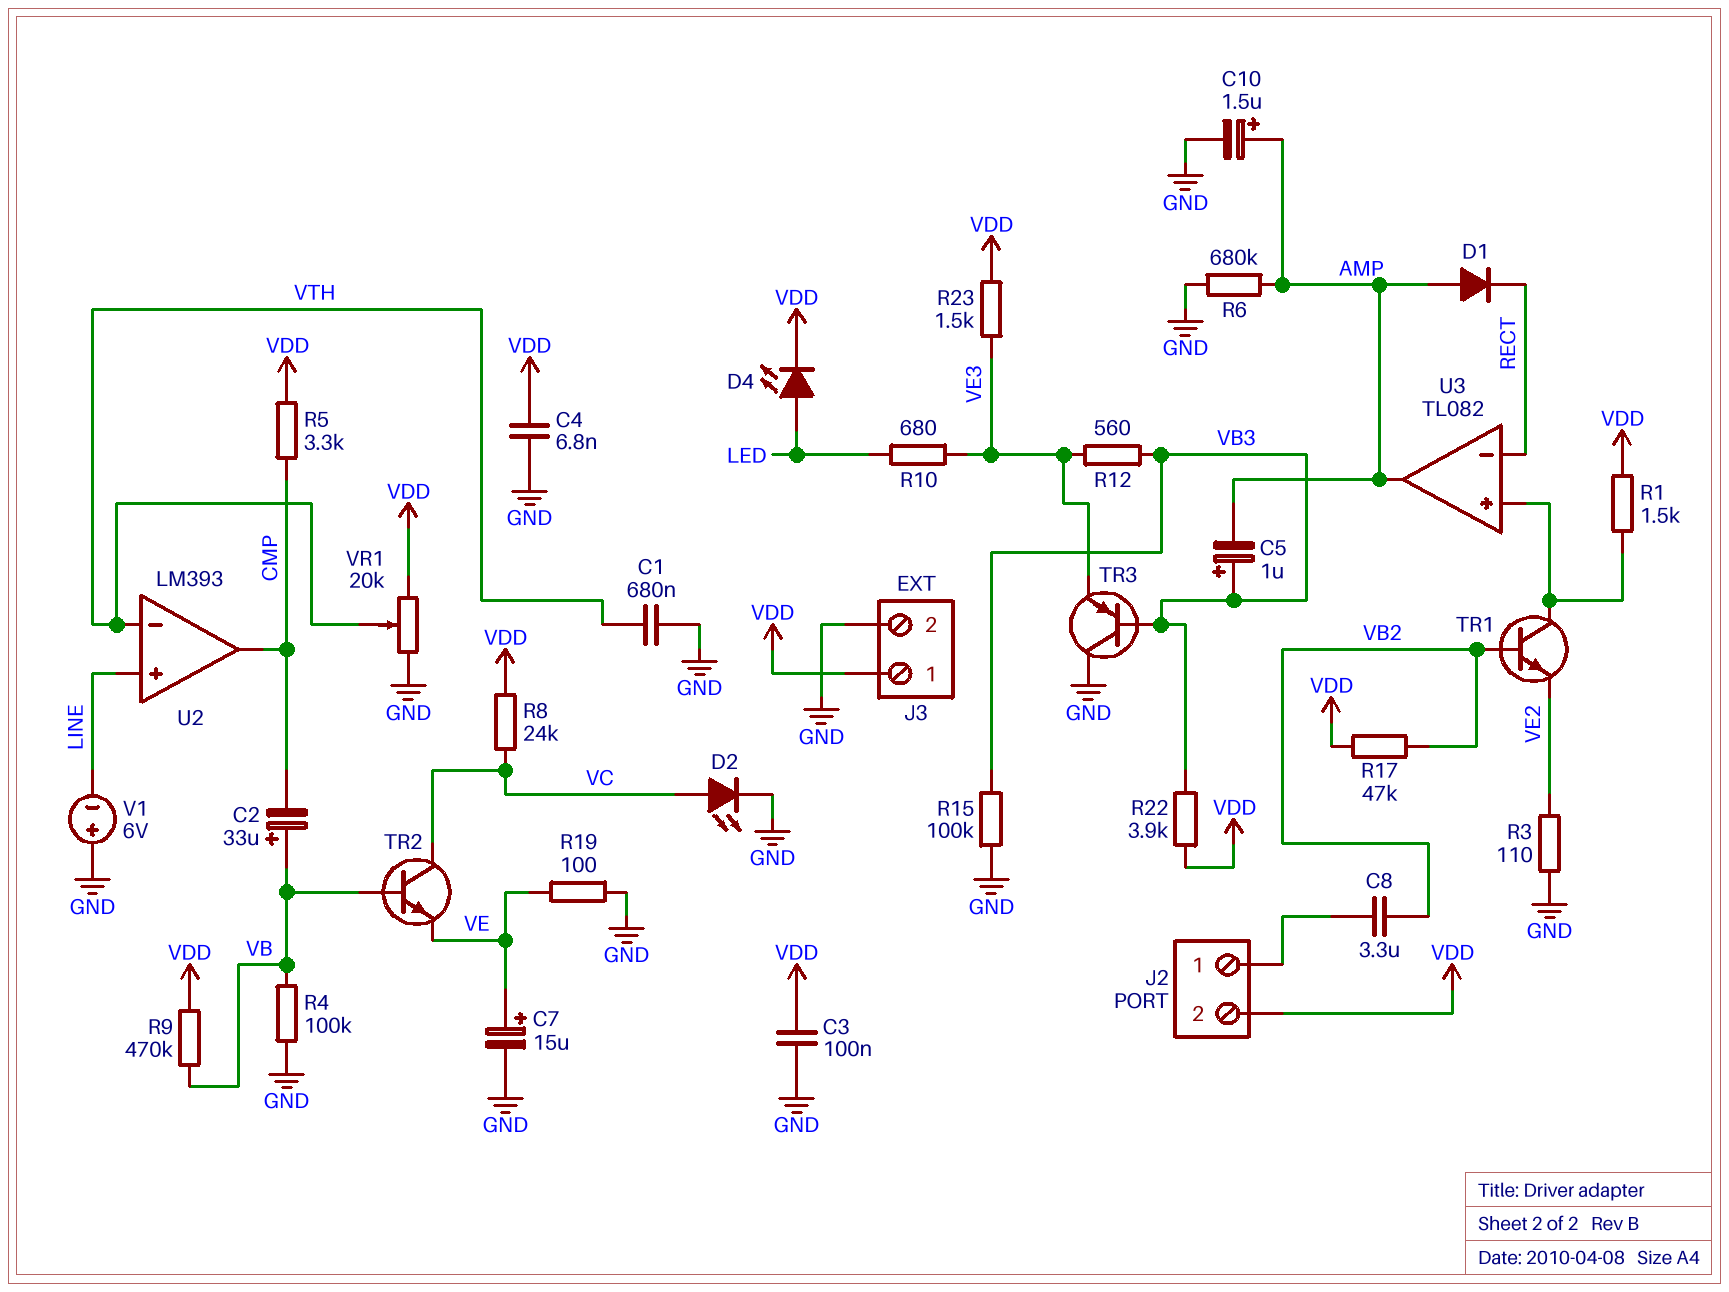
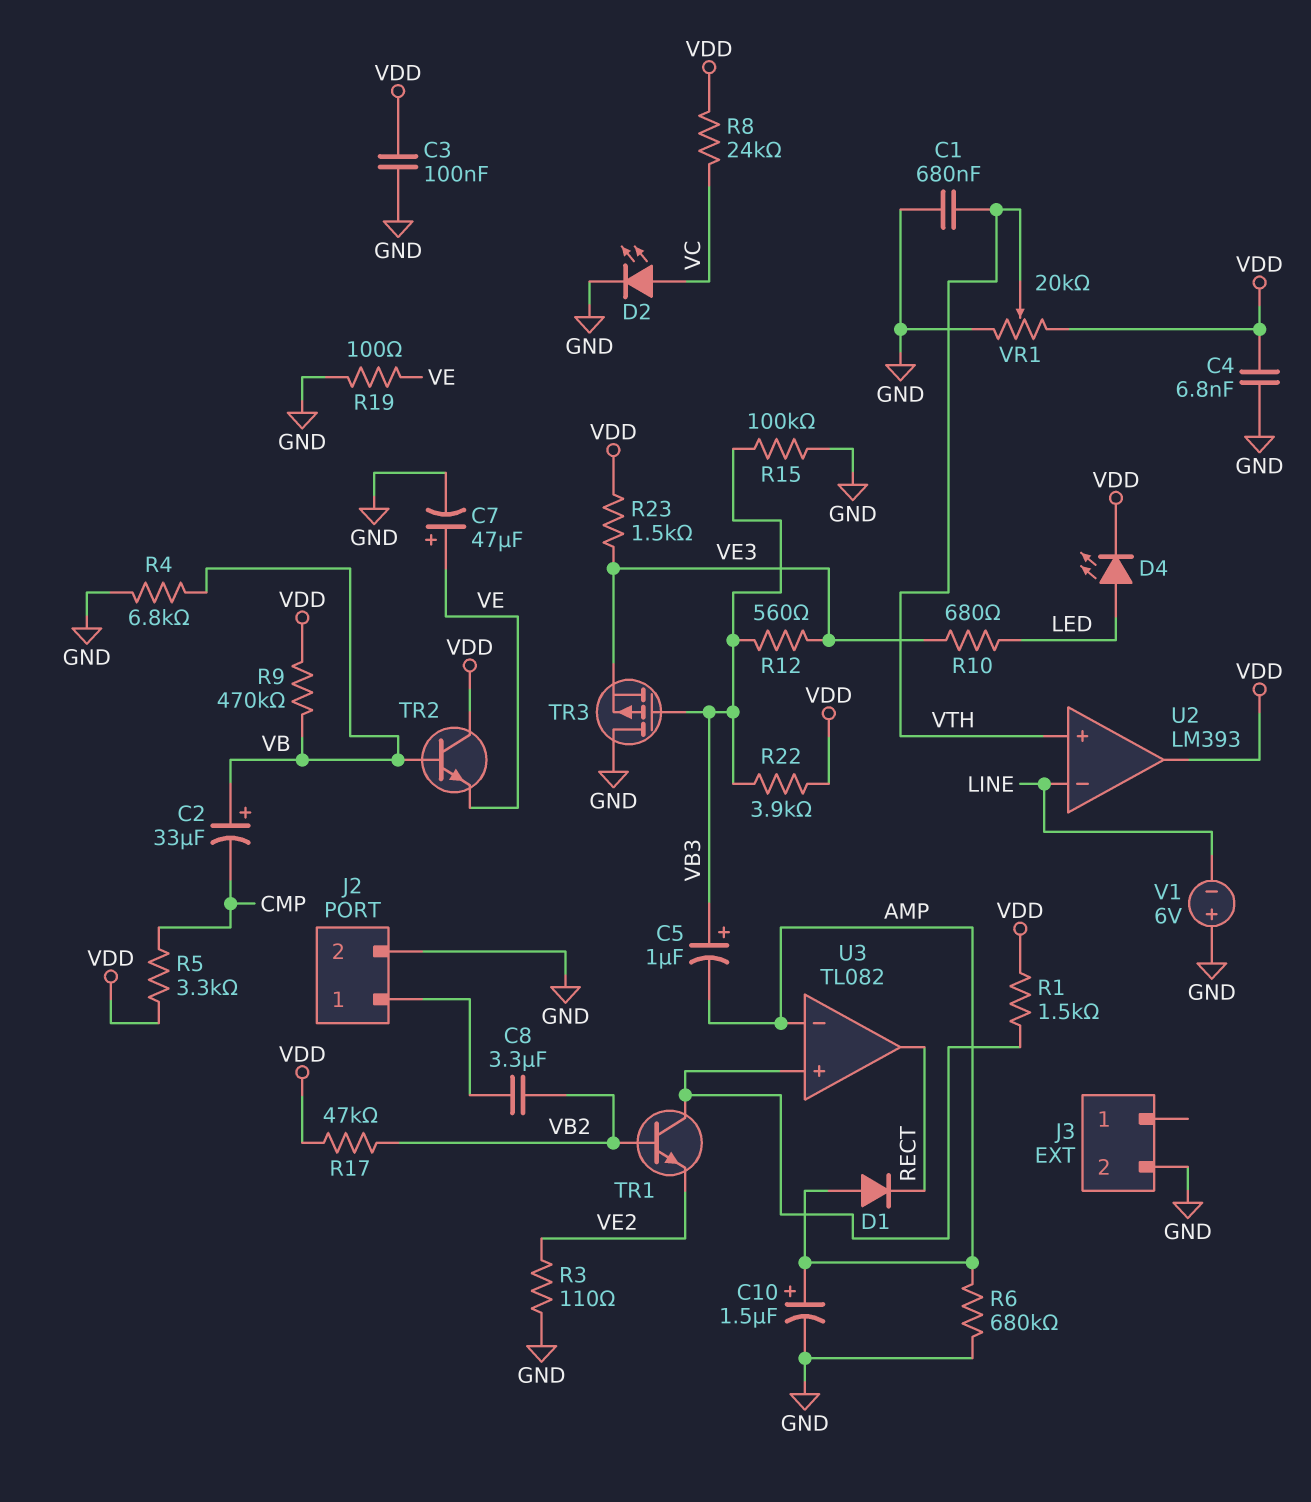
C7: 15uF (plus VE, minus GND) -> 47uF (plus VE, minus GND)
J2 pin 2: VDD -> GND
J3 pin 1: VDD -> none
R4: 100k (GND, VB) -> 6.8k (GND, VB)
TR2: NPN (B VB, C VC, E VE) -> NPN (B VB, C VDD, E VE)
TR3: PNP (B VB3, C GND, E VE3) -> PMOS (G VB3, D GND, S VE3)
U2 pin in+: LINE -> VTH
U2 pin in-: VTH -> LINE
U2 pin out: CMP -> VDD
U3 pin in-: RECT -> AMP
U3 pin out: AMP -> RECT

